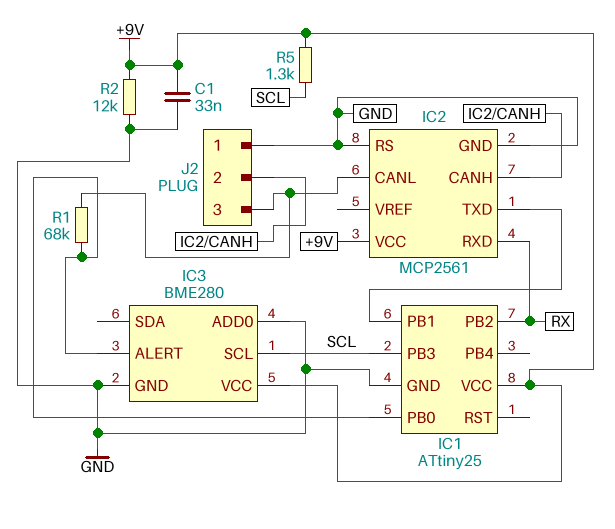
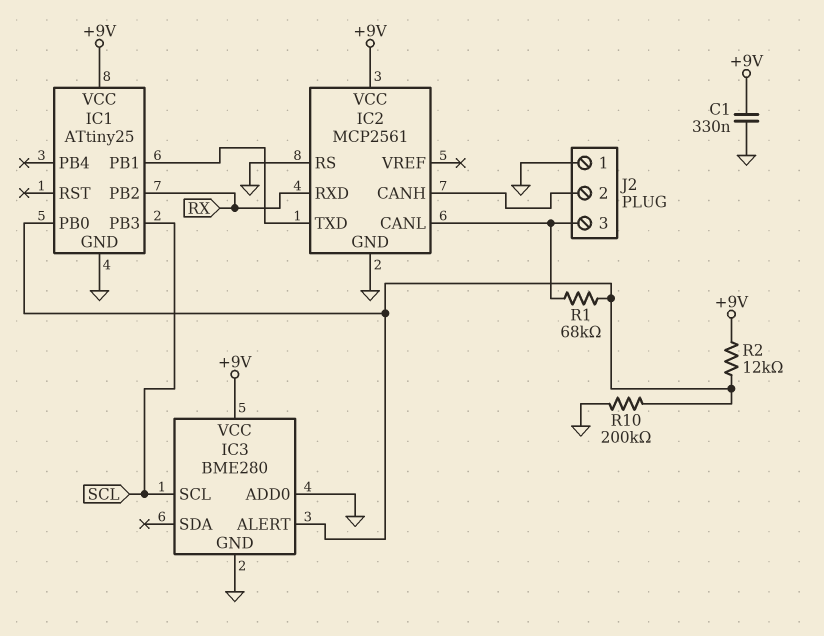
C1: 33nF (+9V, GND) -> 330nF (+9V, GND)
R2: 12k (+9V, GND) -> 12k (+9V, IC1/PB0)
R5: 1.3k (+9V, SCL) -> none
R10: none -> 200k (GND, IC1/PB0)

